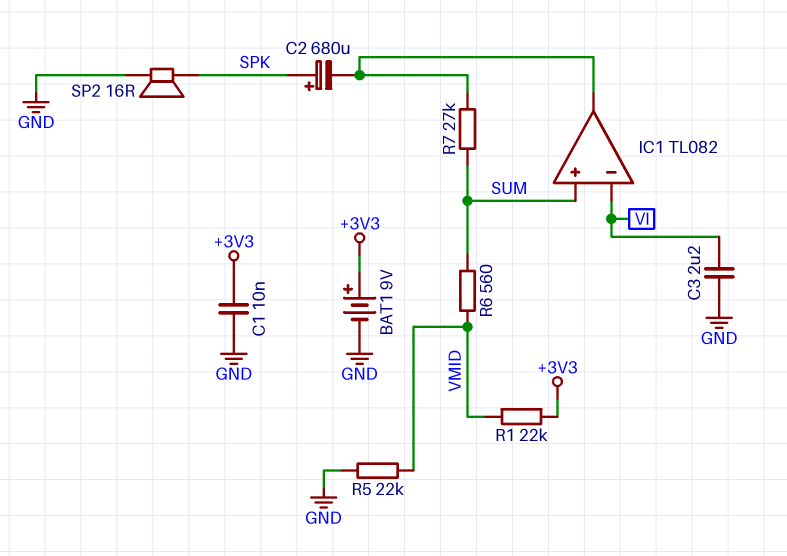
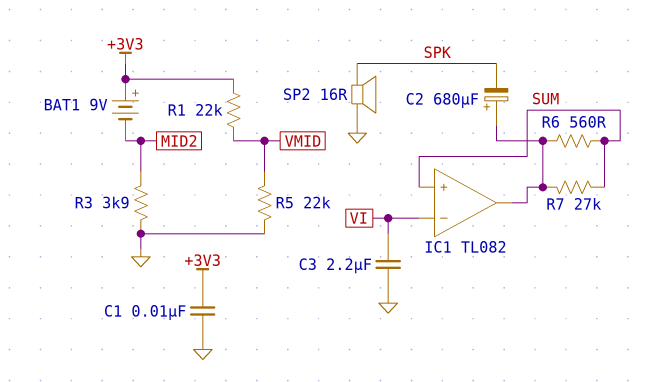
BAT1: 9V (plus +3V3, minus GND) -> 9V (plus +3V3, minus MID2)
C2: 680uF (plus SPK, minus IC1/out) -> 680uF (plus IC1/out, minus SPK)
R3: none -> 3.9k (GND, MID2)
R6: 560 (SUM, VMID) -> 560 (IC1/out, SUM)

